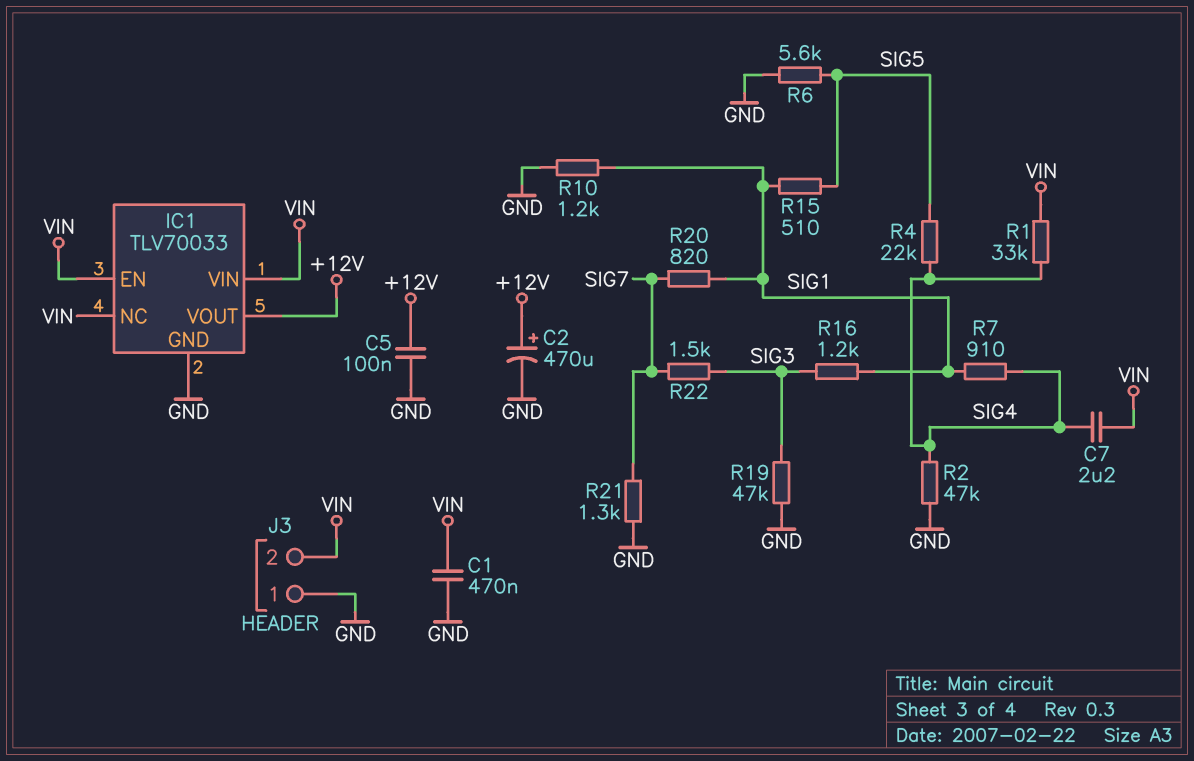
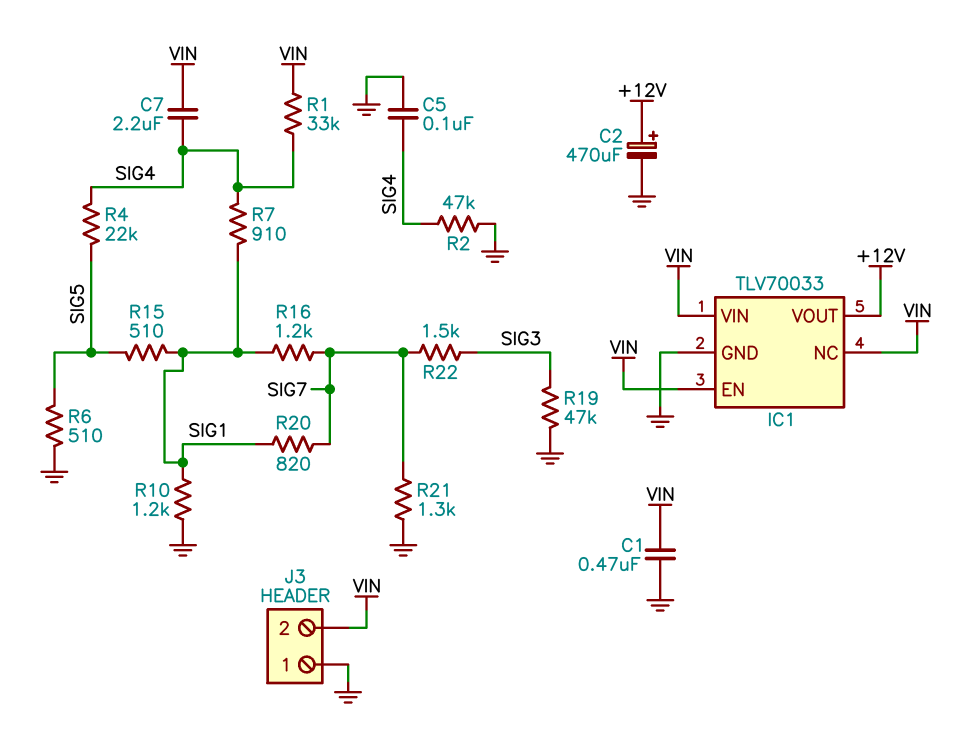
C5: 100nF (+12V, GND) -> 100nF (GND, SIG4)
R6: 5.6k (GND, SIG5) -> 510 (GND, SIG5)
R16: 1.2k (SIG1, SIG3) -> 1.2k (SIG1, SIG7)

